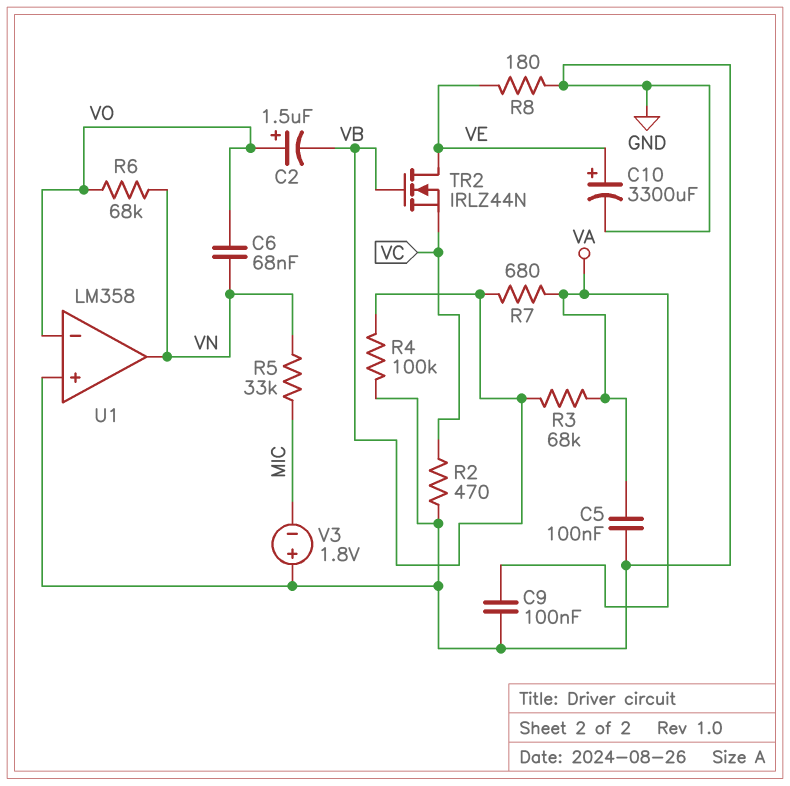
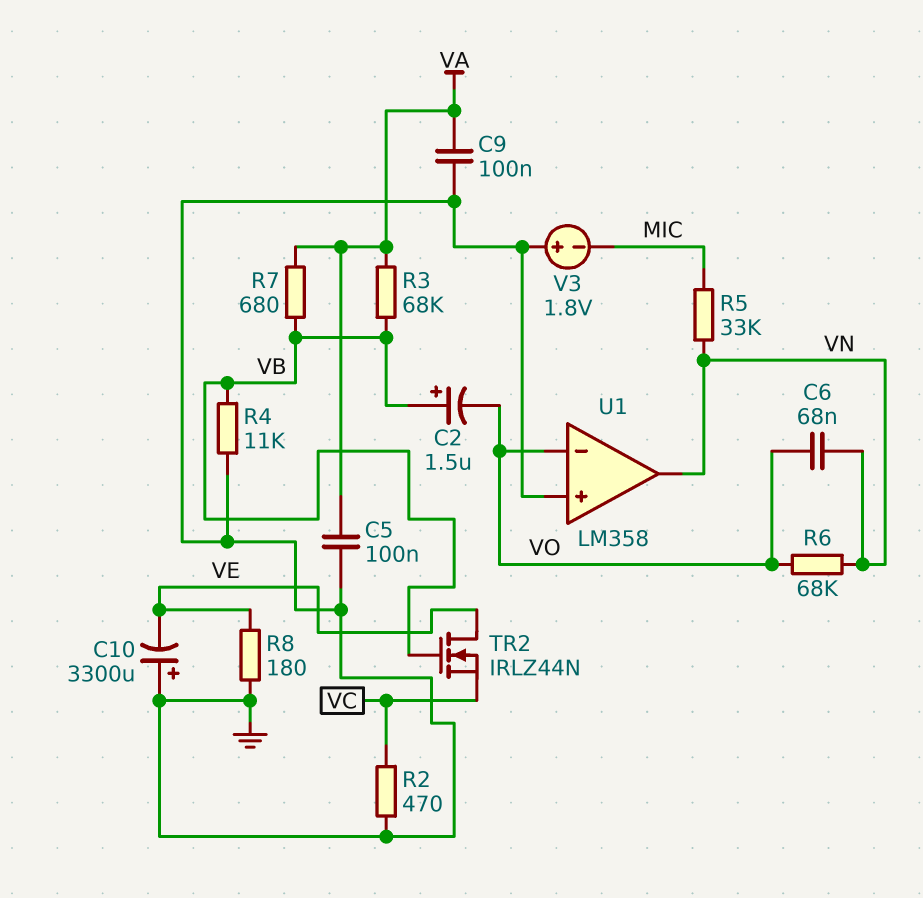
C2: 1.5uF (plus VO, minus VB) -> 1.5uF (plus VB, minus VO)
C10: 3300uF (plus VE, minus GND) -> 3300uF (plus GND, minus VE)
R4: 100k (GND, VB) -> 11k (GND, VB)

